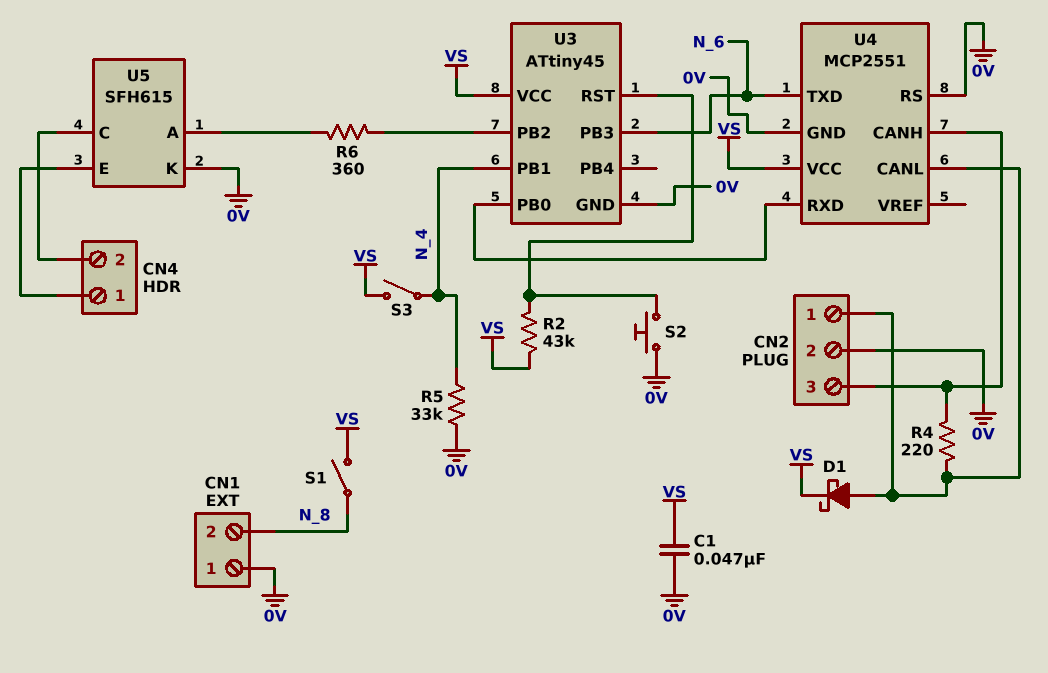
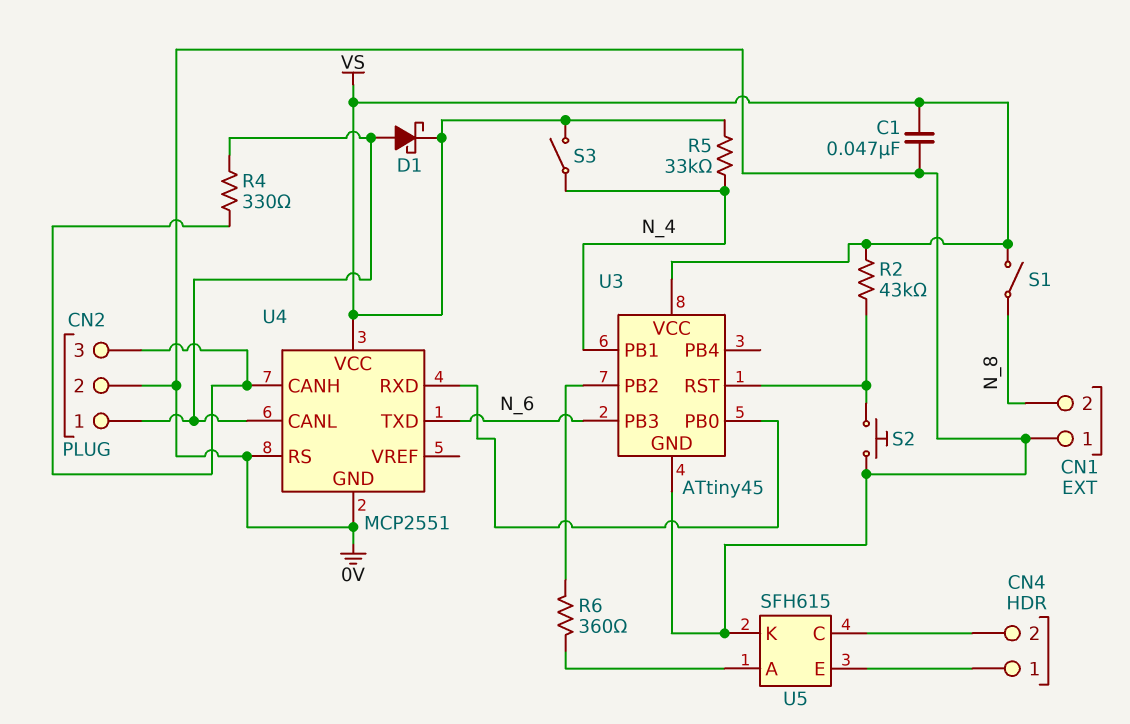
R4: 220 (CN2/1, CN2/3) -> 330 (CN2/1, CN2/3)
R5: 33k (0V, N_4) -> 33k (N_4, VS)

